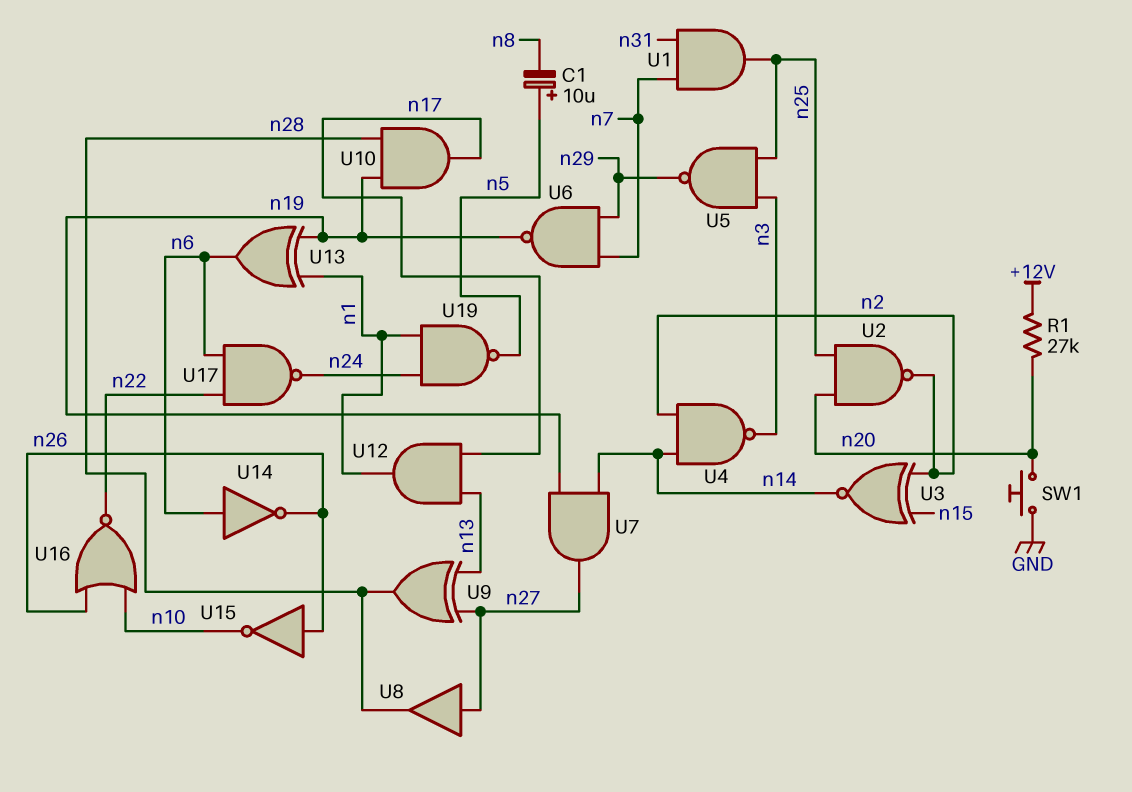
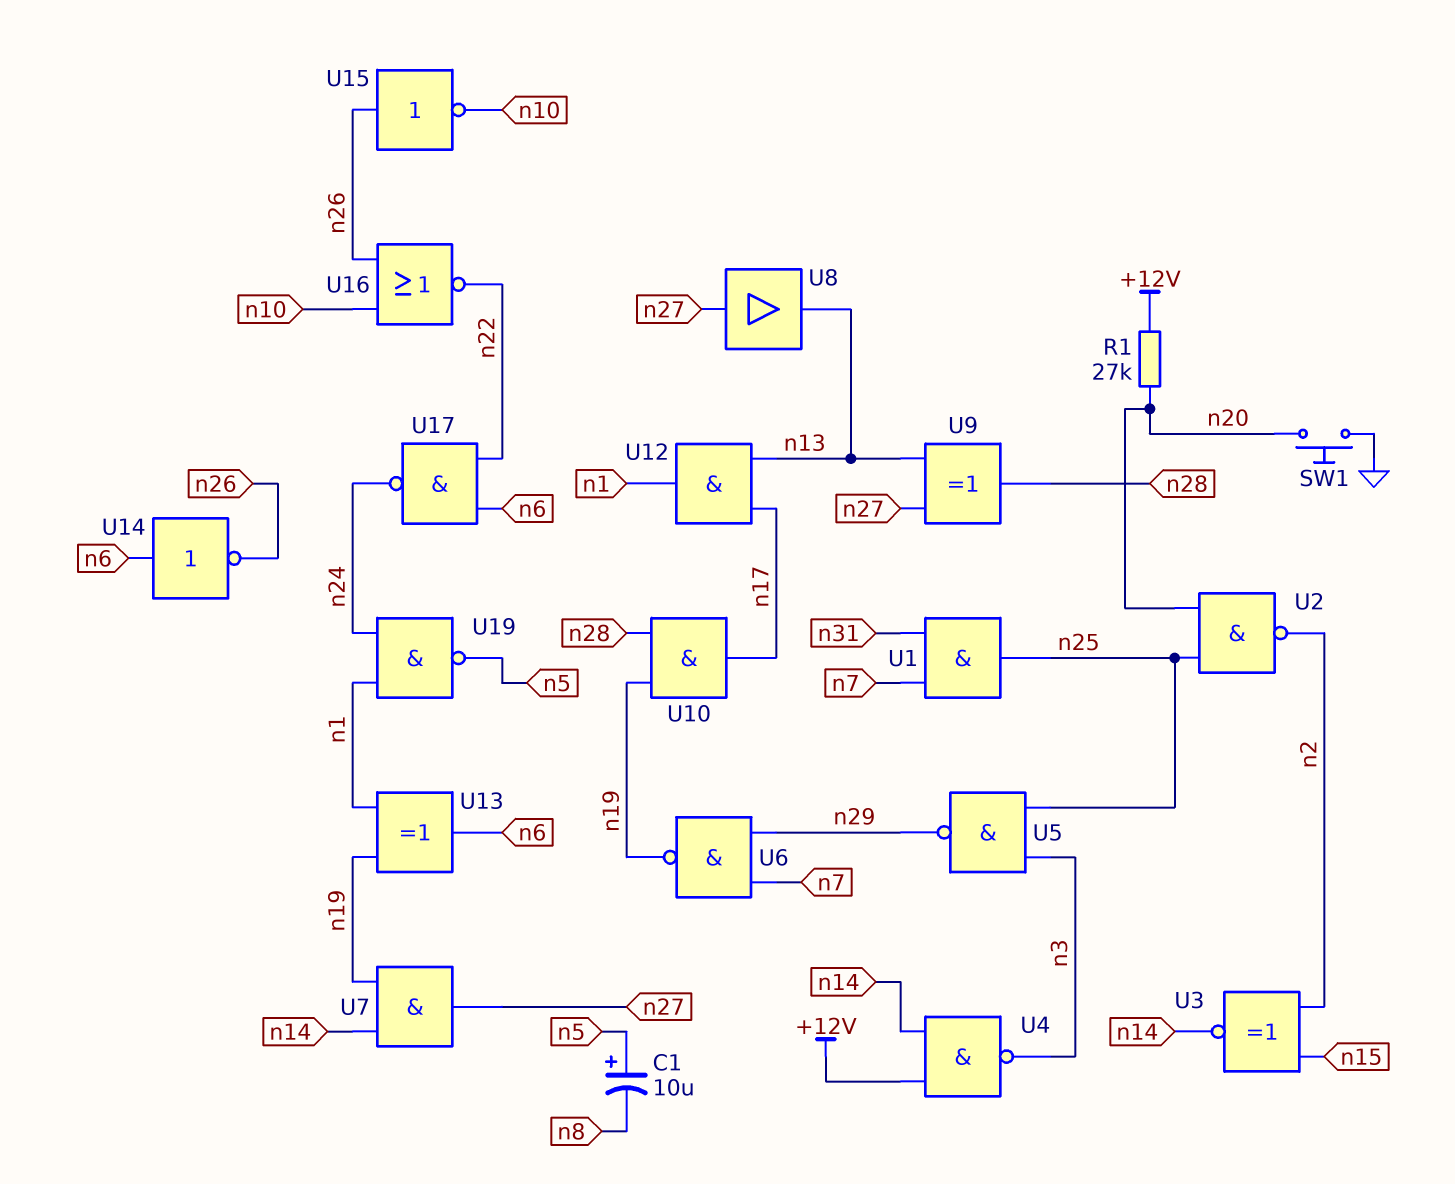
U4: NAND (in n2, in n14, out n3) -> NAND (in +12V, in n14, out n3)
U8: buffer (in n27, out n28) -> buffer (in n27, out n13)

